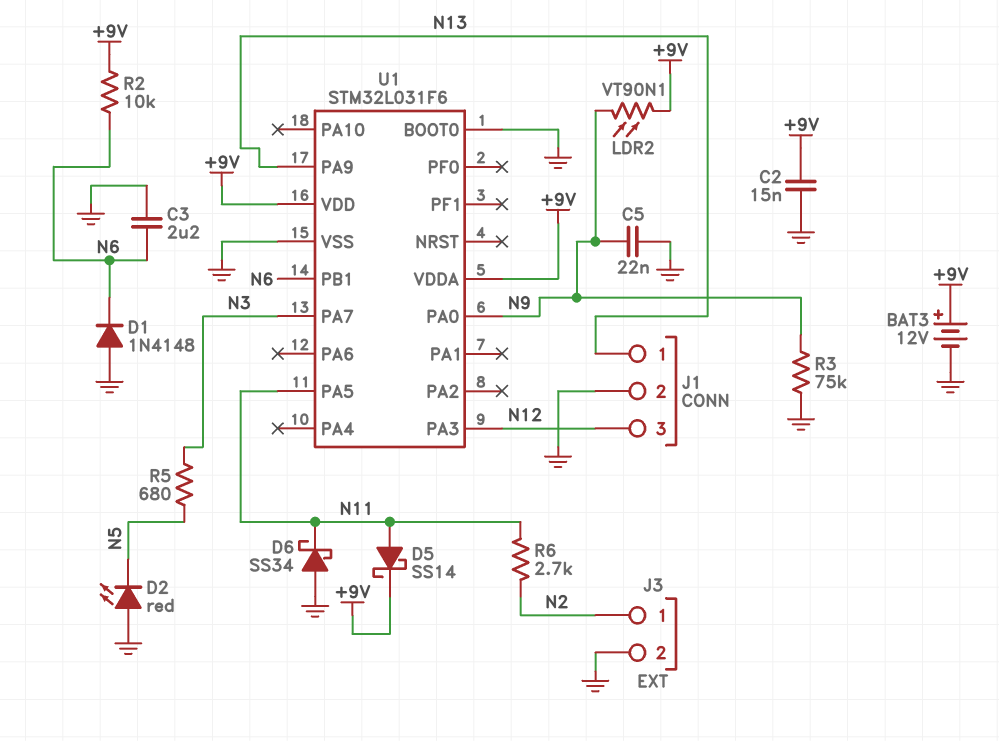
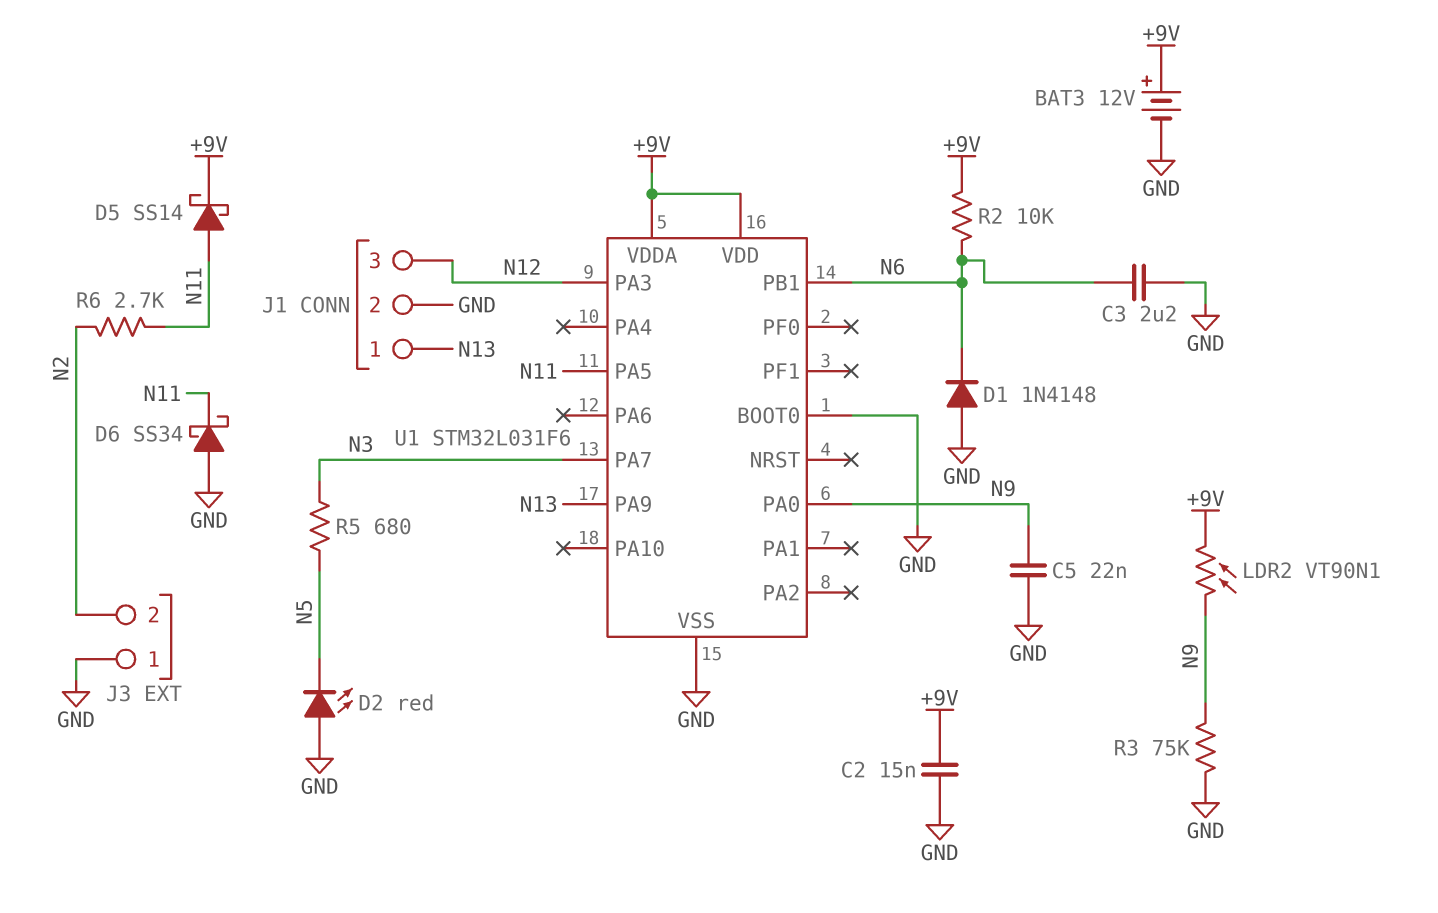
J3 pin 1: N2 -> GND
J3 pin 2: GND -> N2

